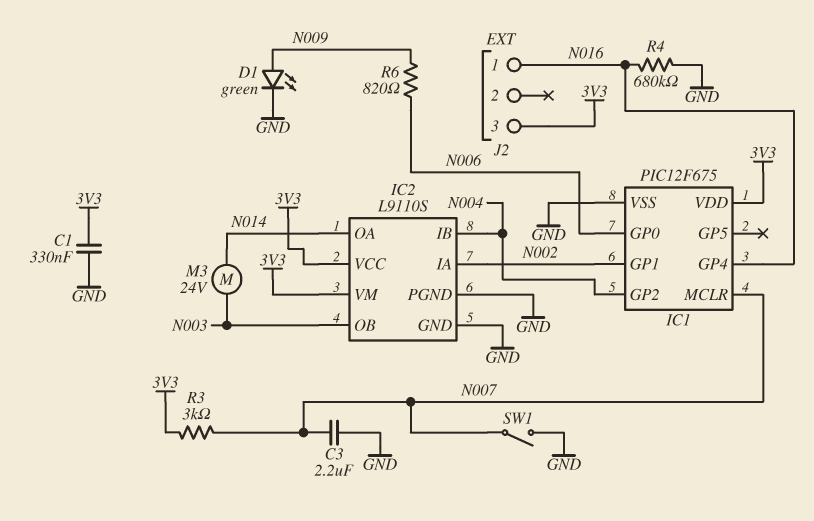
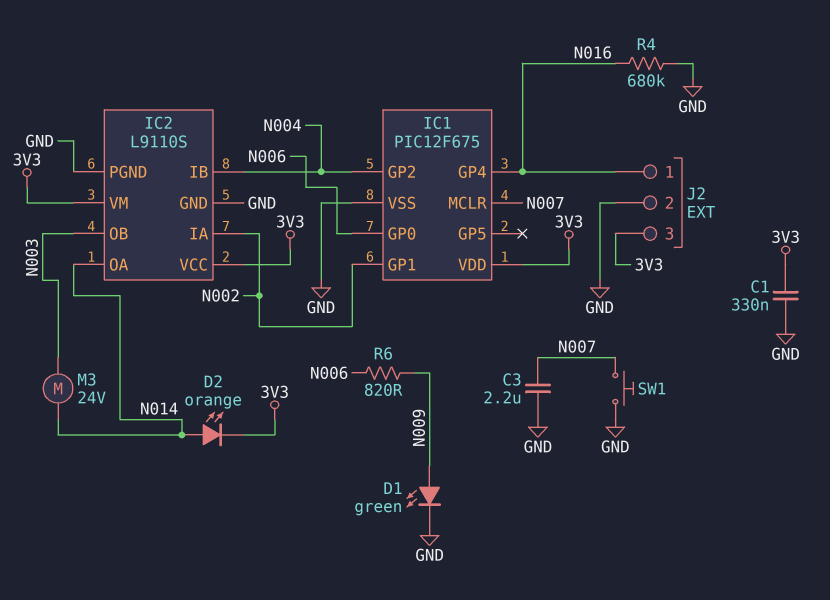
D2: none -> LED orange (A N014, K 3V3)
J2 pin 2: none -> GND
R3: 3k (3V3, N007) -> none
SW1: switch (GND, N007) -> button (GND, N007)

